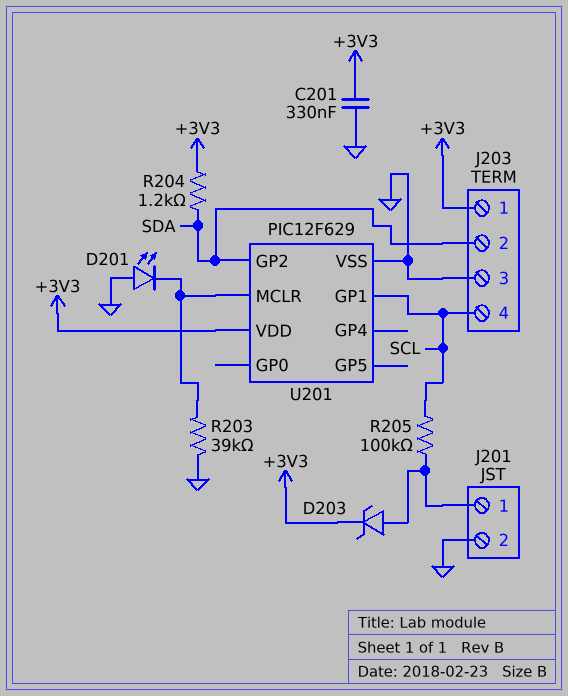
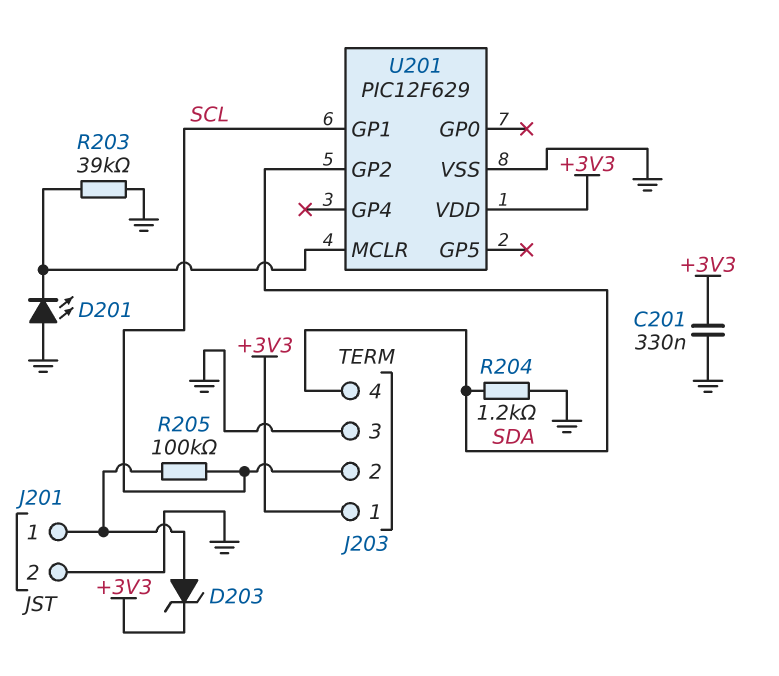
J203 pin 2: SDA -> SCL
J203 pin 4: SCL -> SDA
R204: 1.2k (+3V3, SDA) -> 1.2k (GND, SDA)

